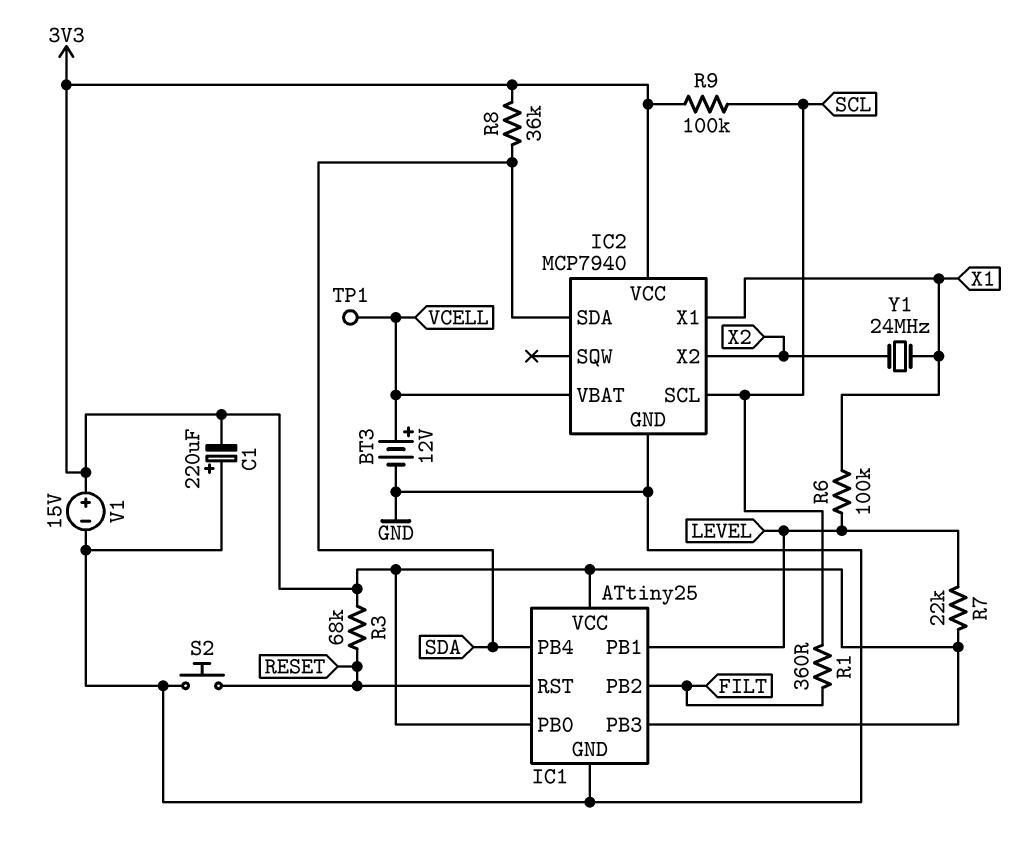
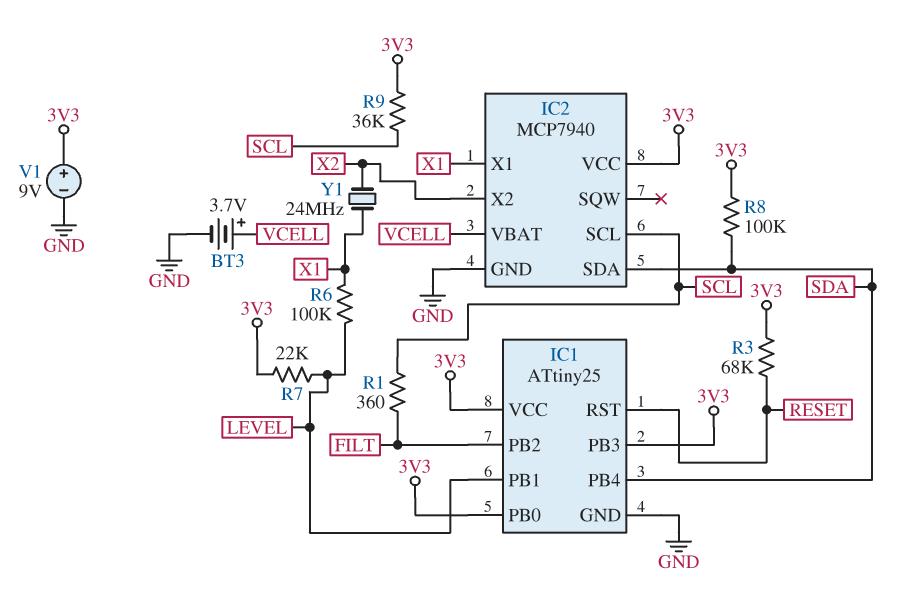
BT3: 12V (plus VCELL, minus GND) -> 3.7V (plus VCELL, minus GND)
C1: 220uF (plus GND, minus 3V3) -> none
R8: 36k (3V3, SDA) -> 100k (3V3, SDA)
R9: 100k (3V3, SCL) -> 36k (3V3, SCL)
S2: button (GND, RESET) -> none
TP1: test point (VCELL) -> none
V1: 15V (plus 3V3, minus GND) -> 9V (plus 3V3, minus GND)

